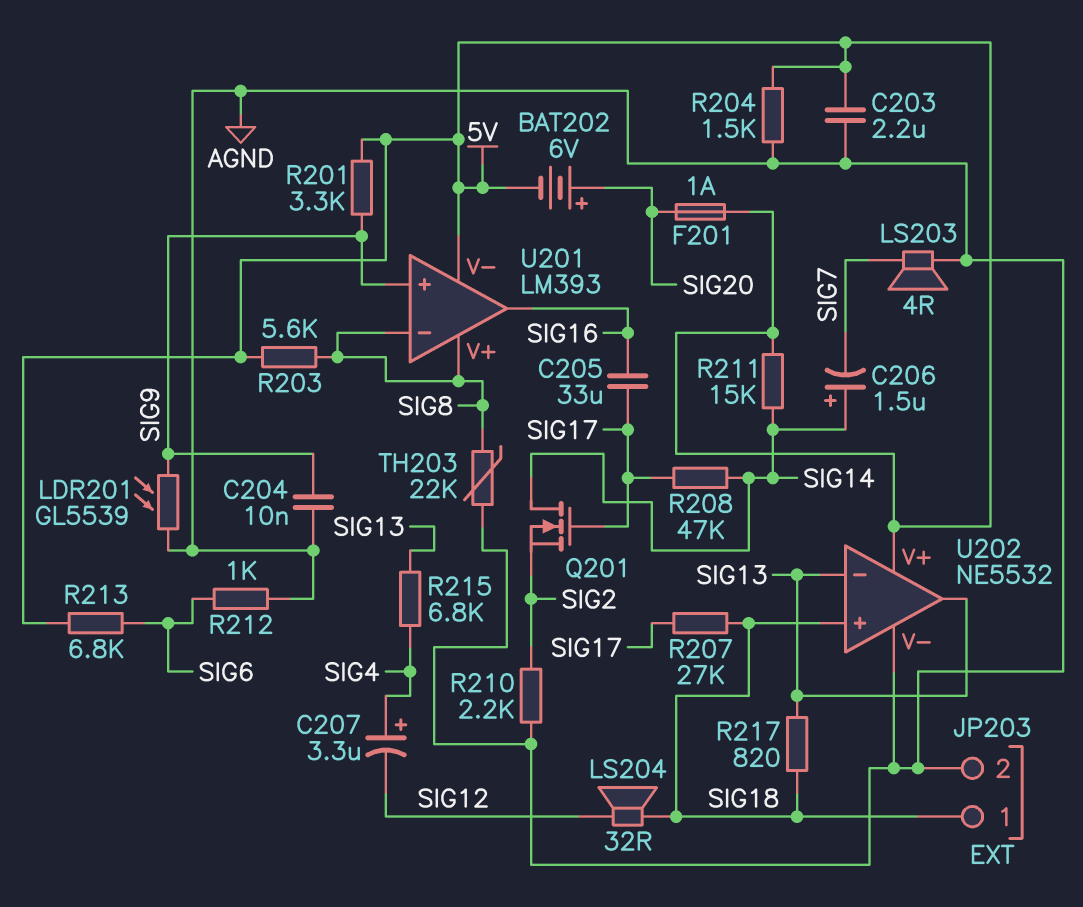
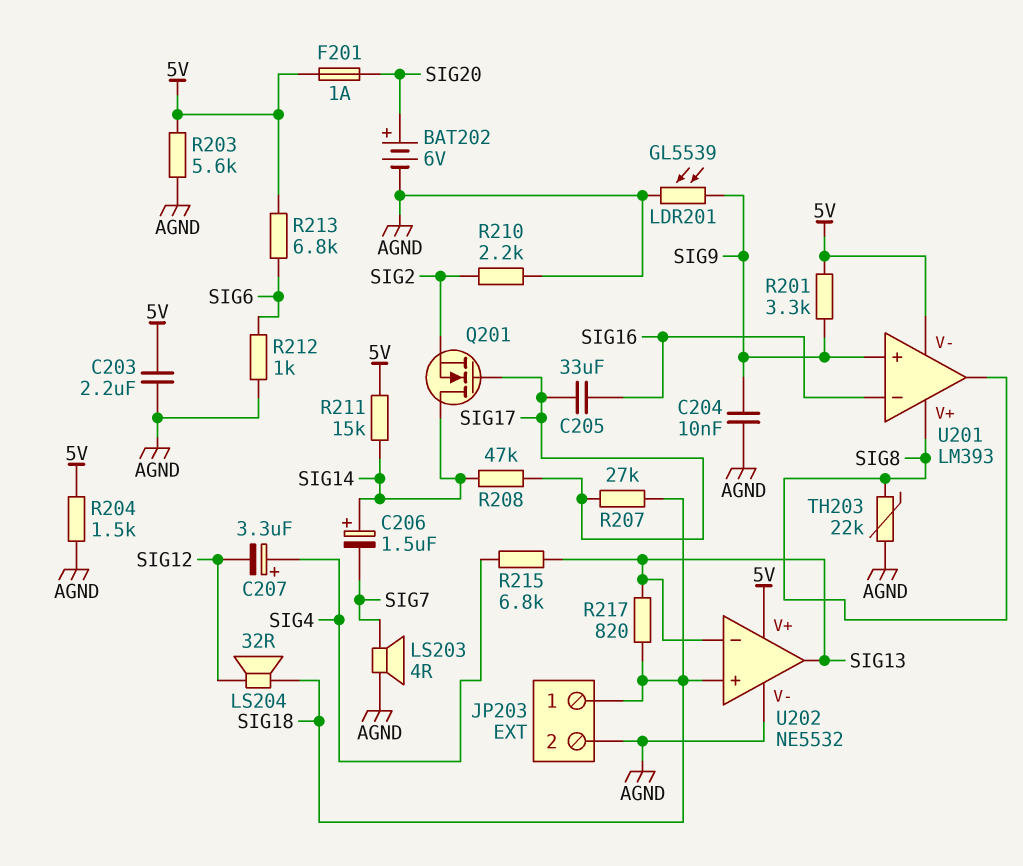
BAT202: 6V (plus SIG20, minus 5V) -> 6V (plus SIG20, minus AGND)
R203: 5.6k (5V, SIG8) -> 5.6k (5V, AGND)
U201 pin in-: SIG8 -> SIG16
U201 pin out: SIG16 -> SIG8

